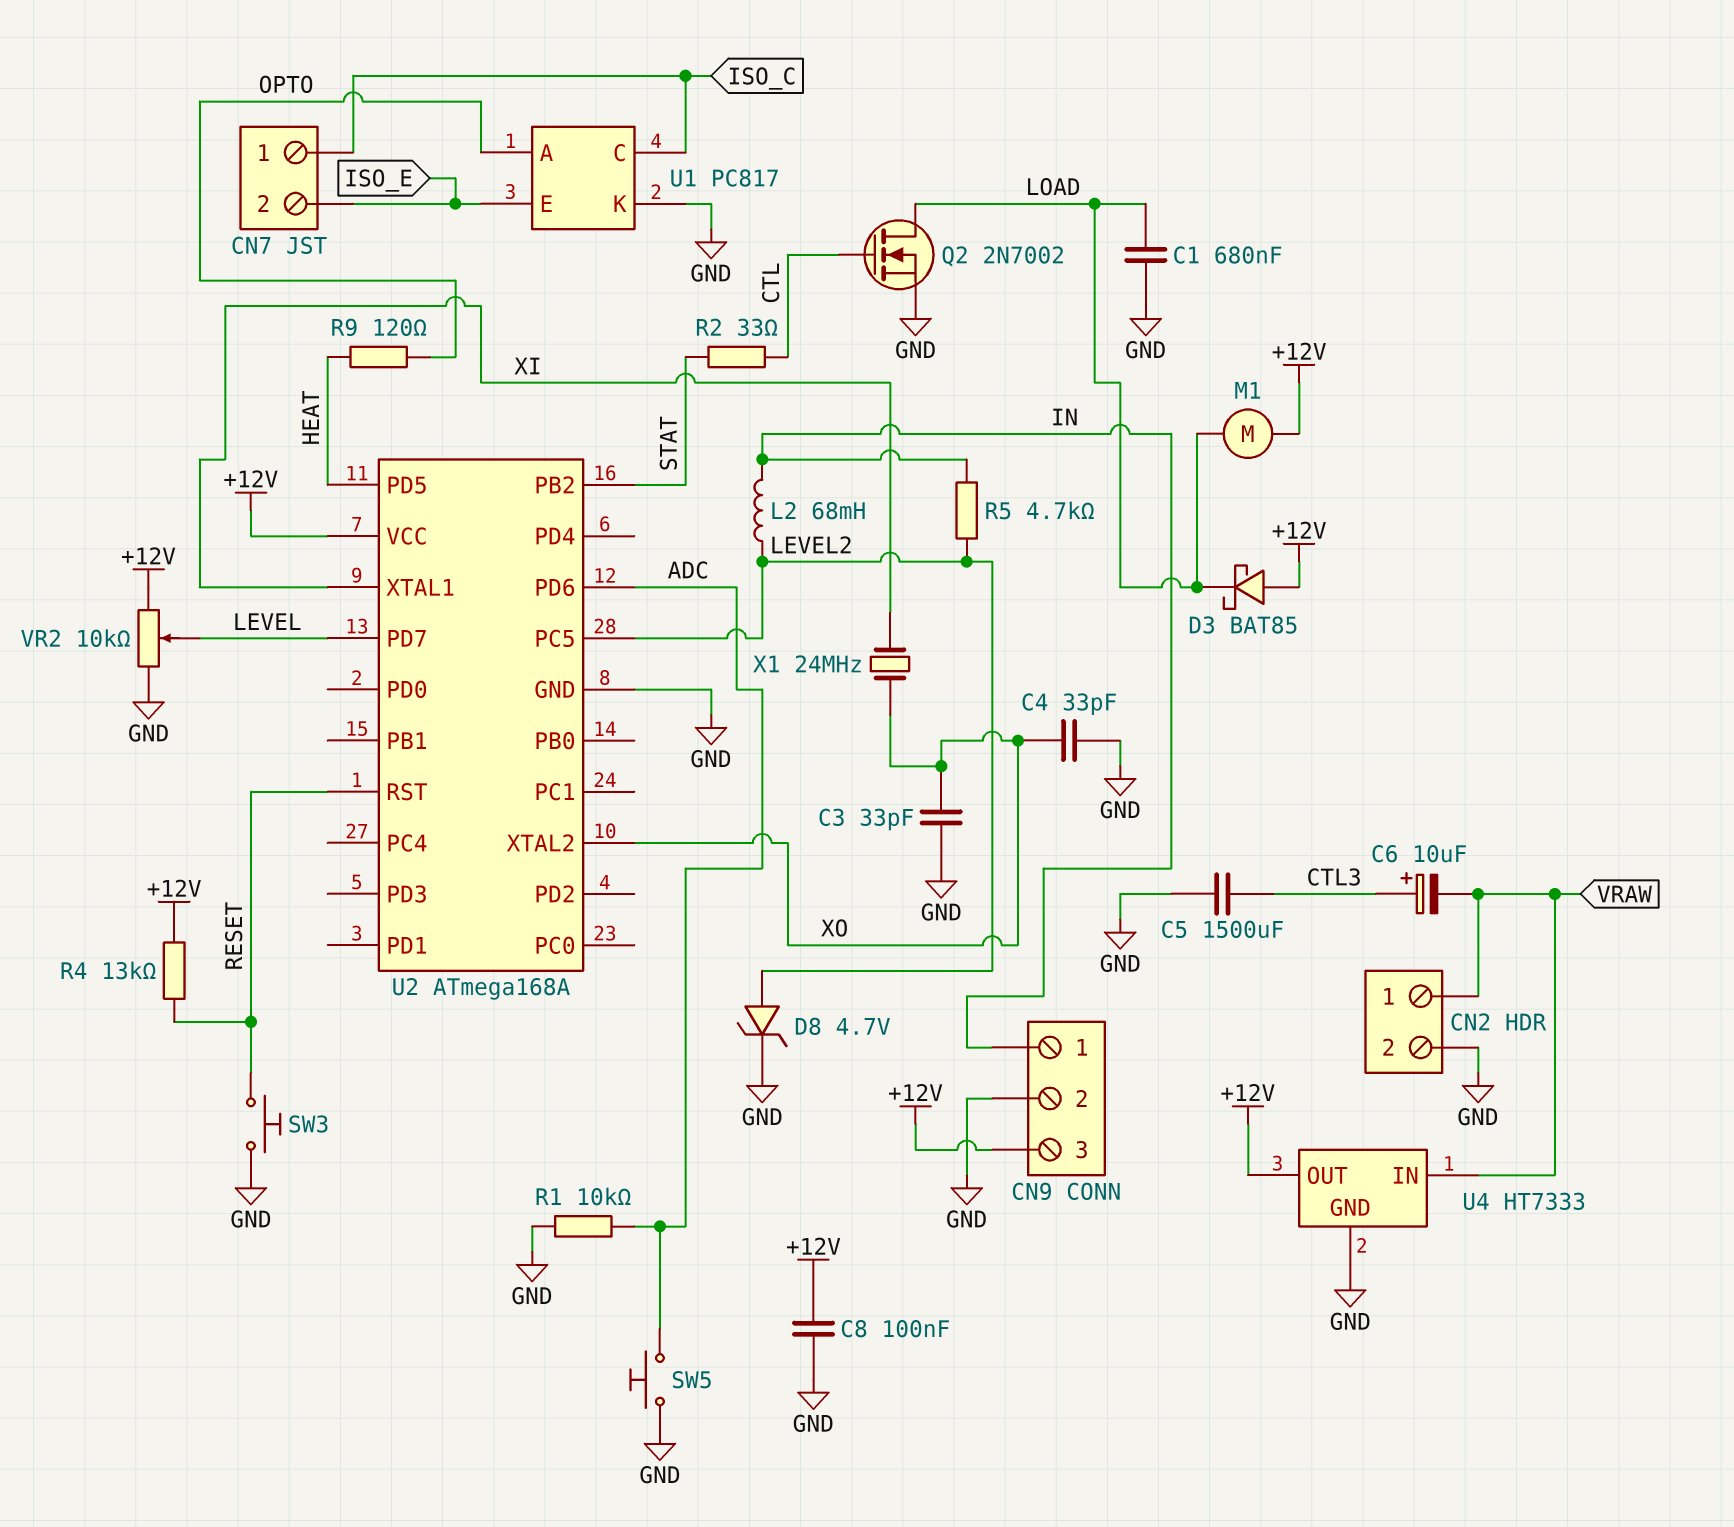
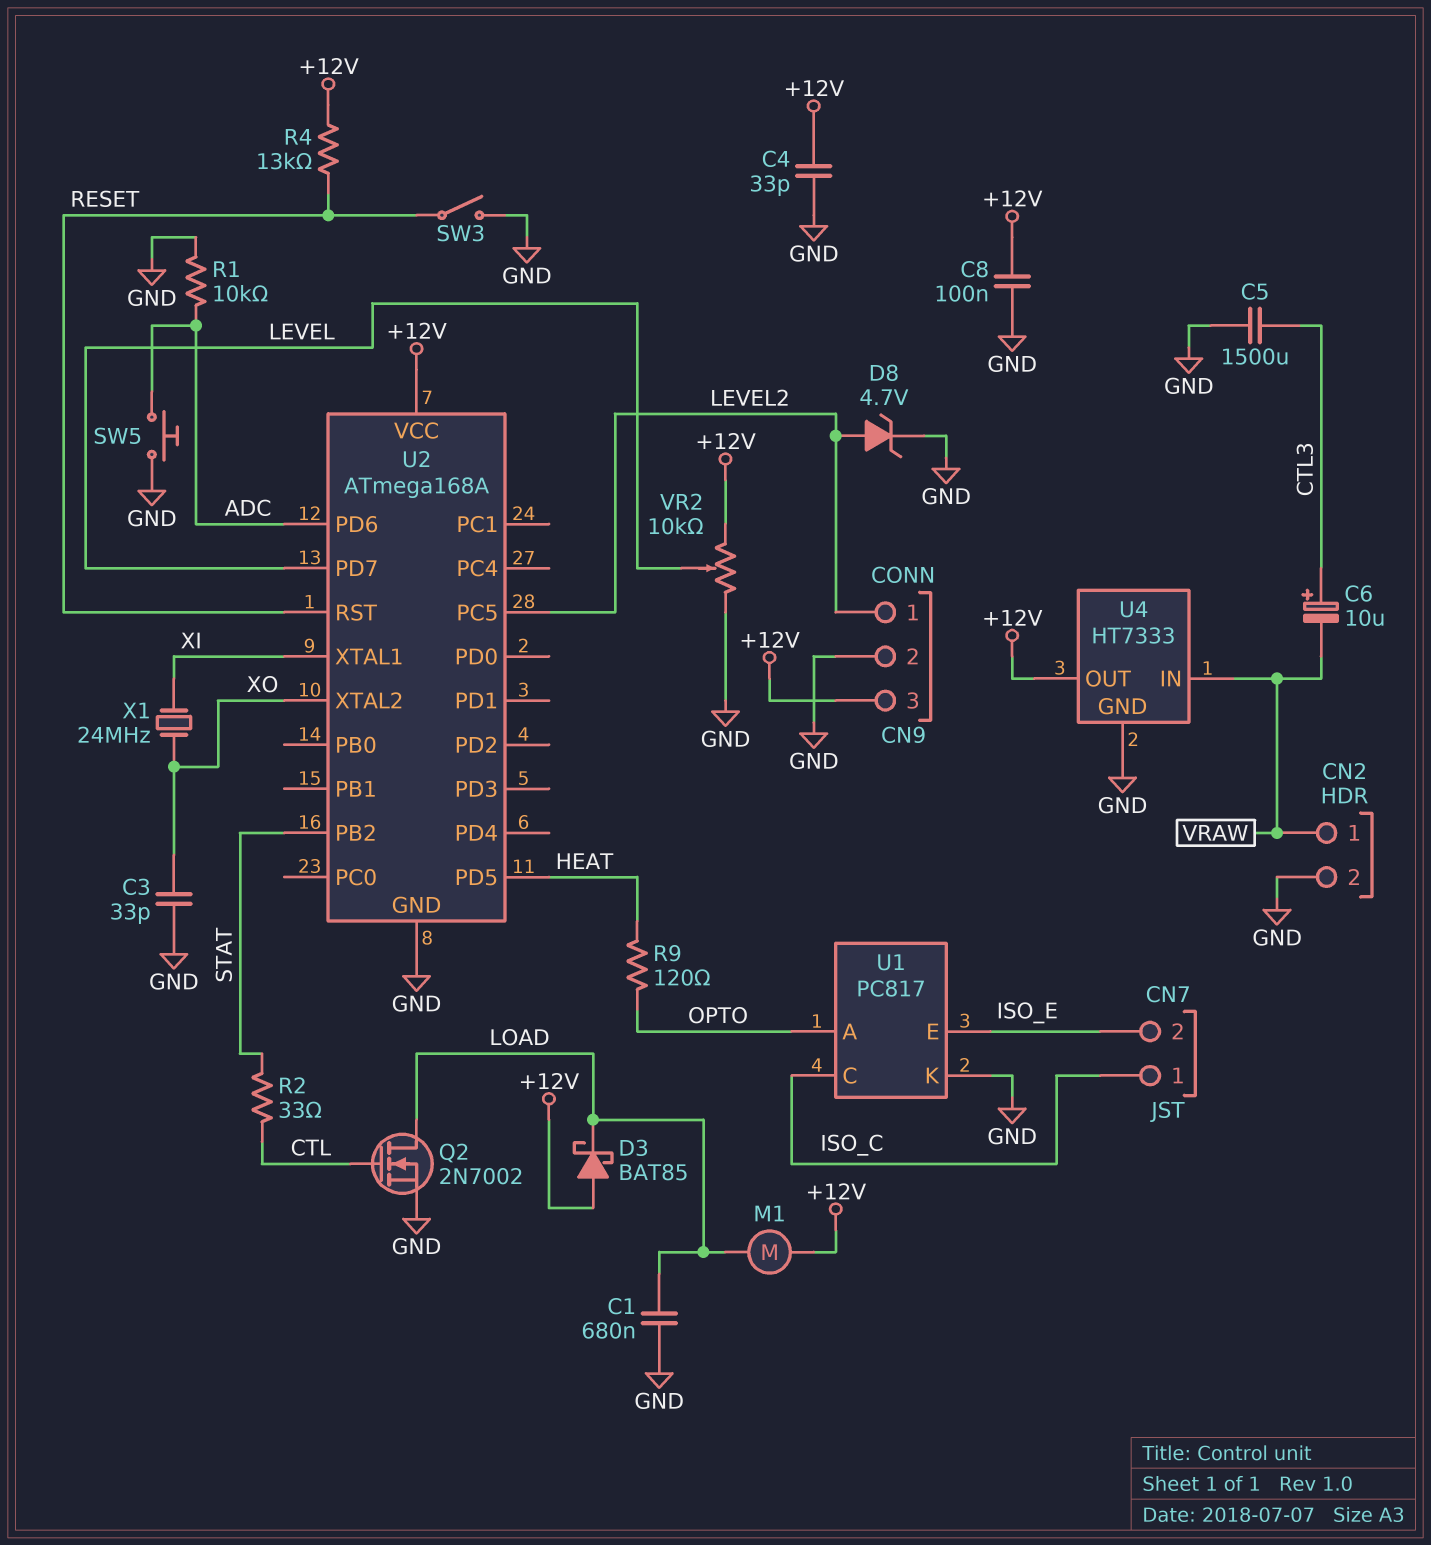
C4: 33pF (GND, XO) -> 33pF (+12V, GND)
CN9 pin 1: IN -> LEVEL2
L2: 68mH (IN, LEVEL2) -> none
R5: 4.7k (IN, LEVEL2) -> none
SW3: button (GND, RESET) -> switch (GND, RESET)

